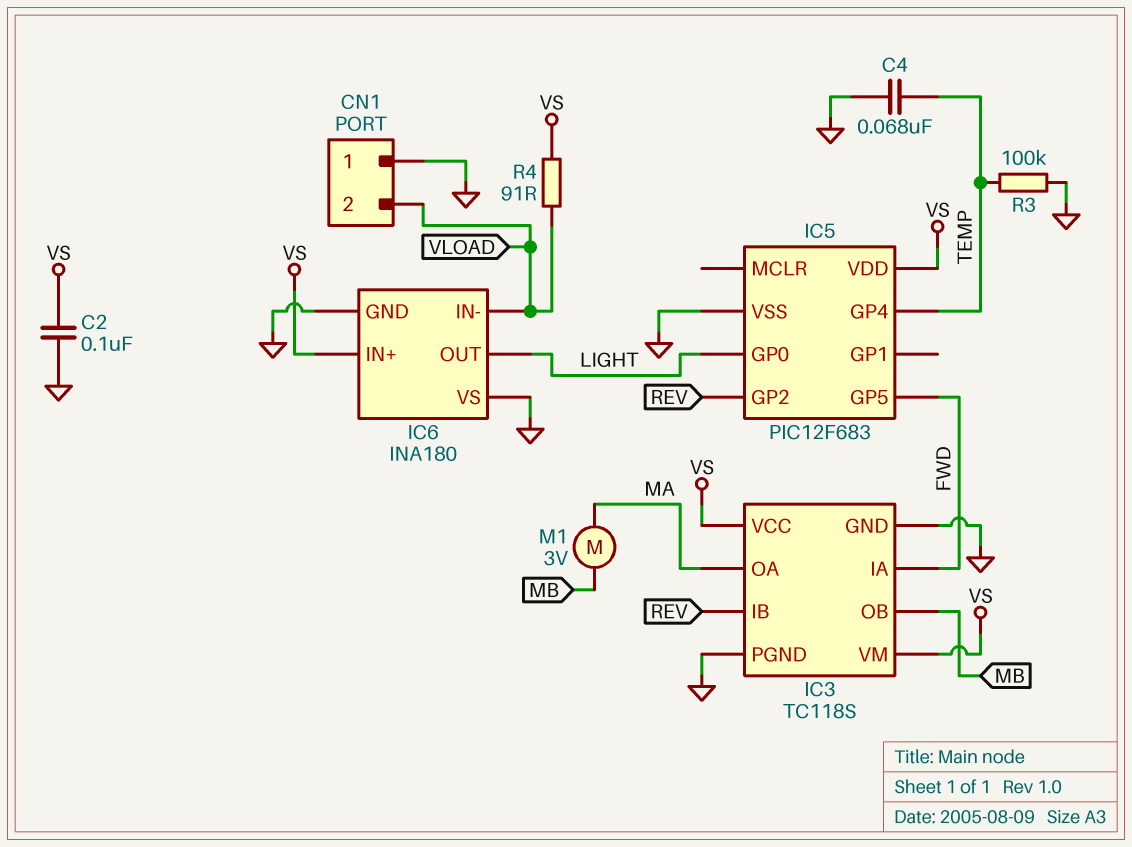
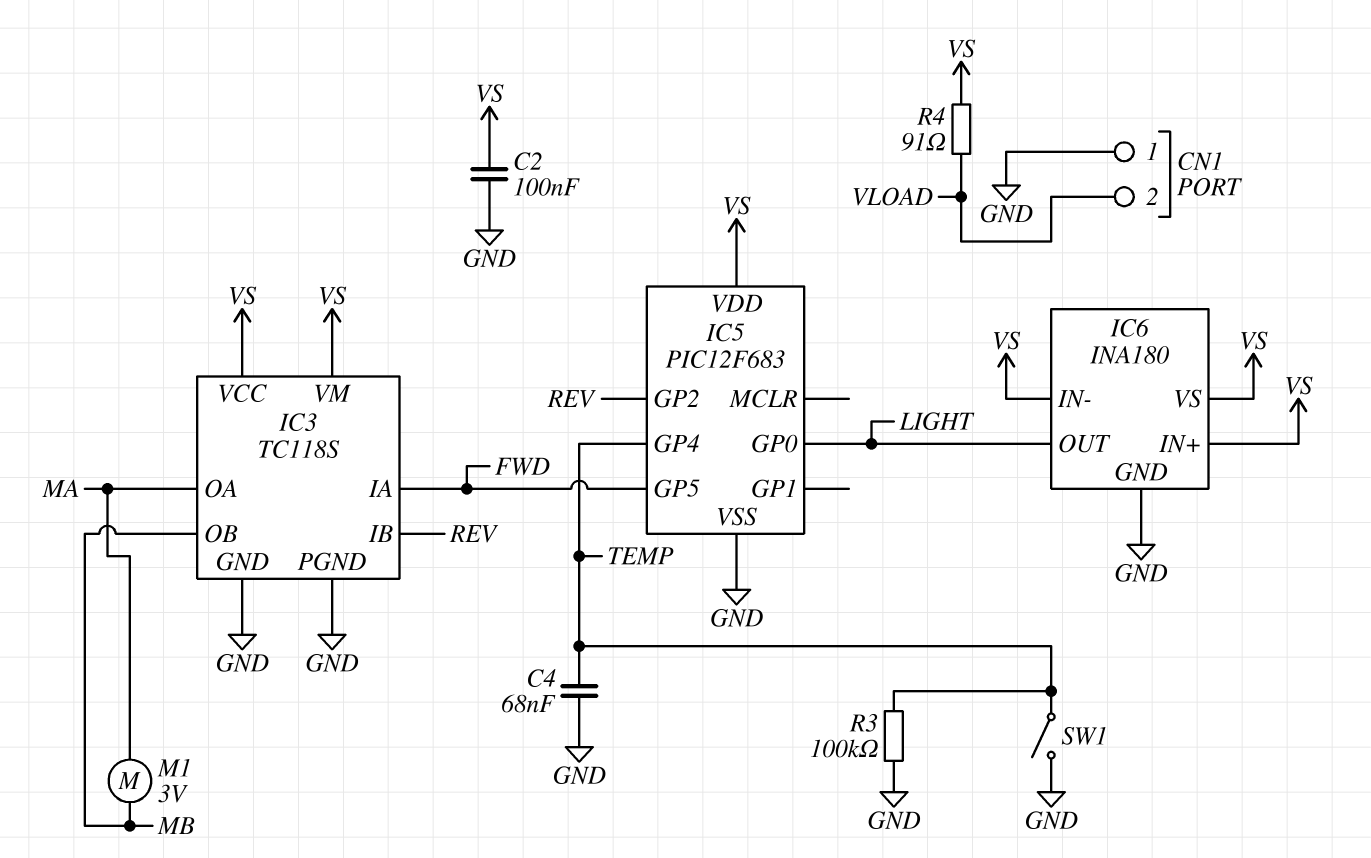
IC6 pin IN-: VLOAD -> VS
IC6 pin VS: GND -> VS
SW1: none -> switch (GND, TEMP)

